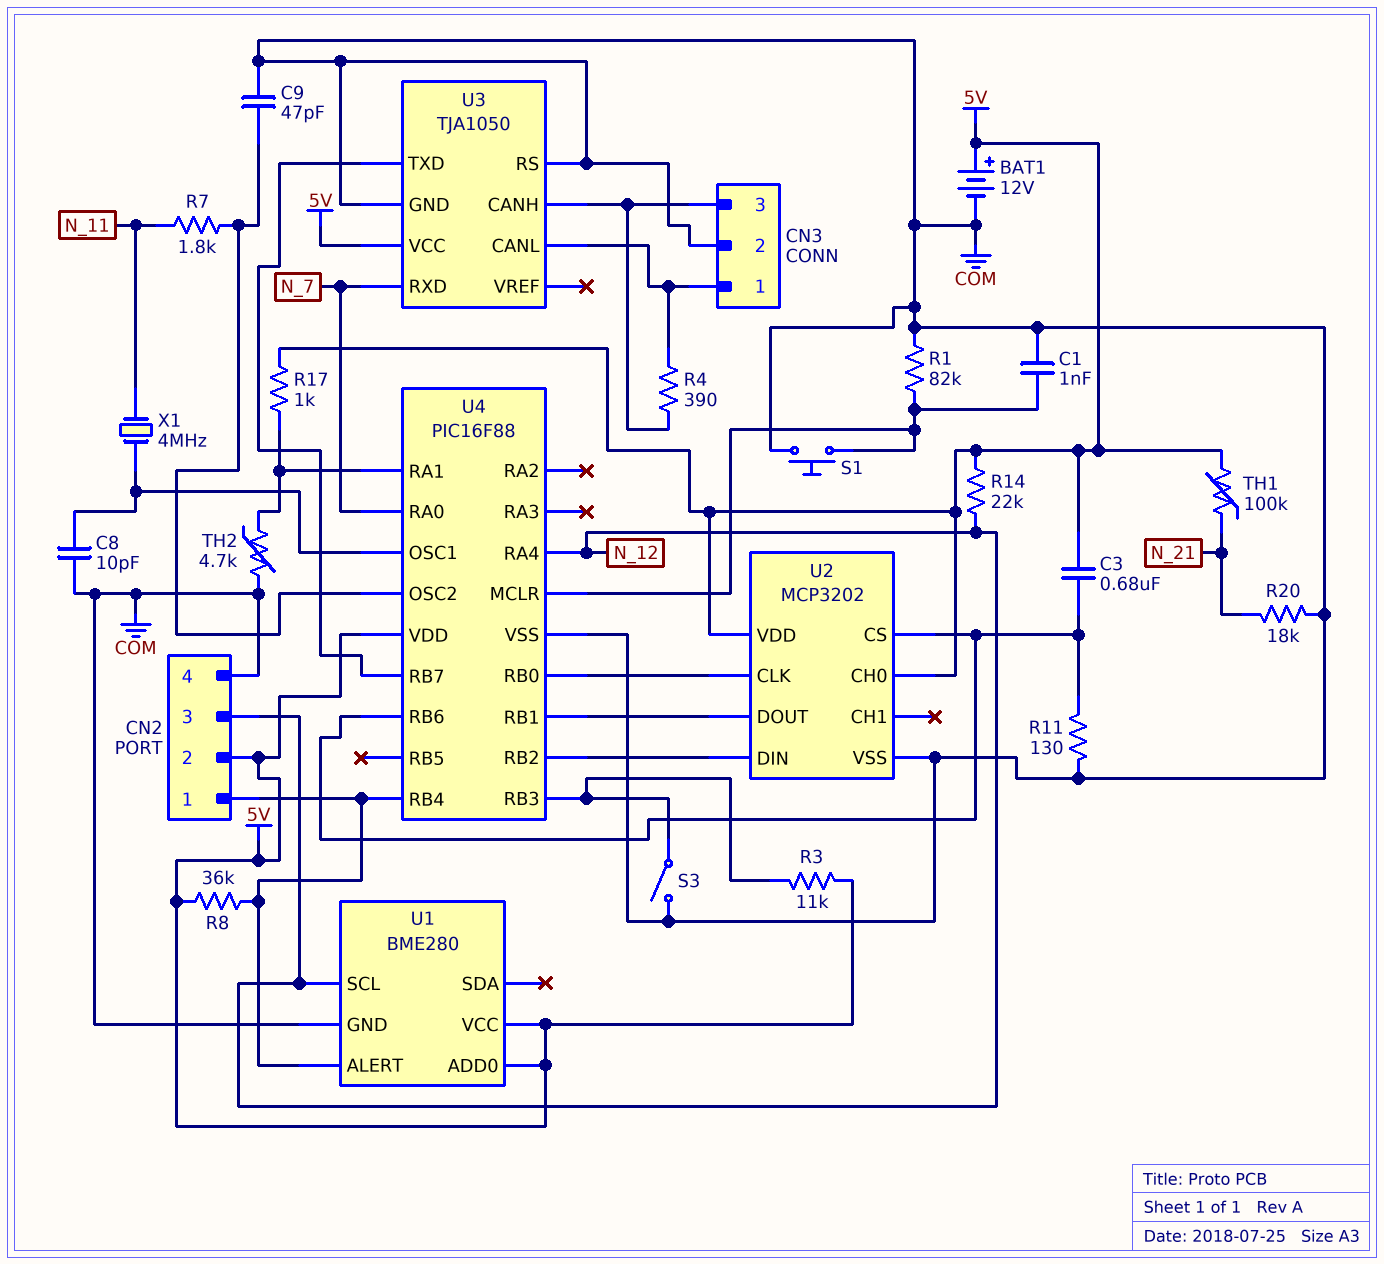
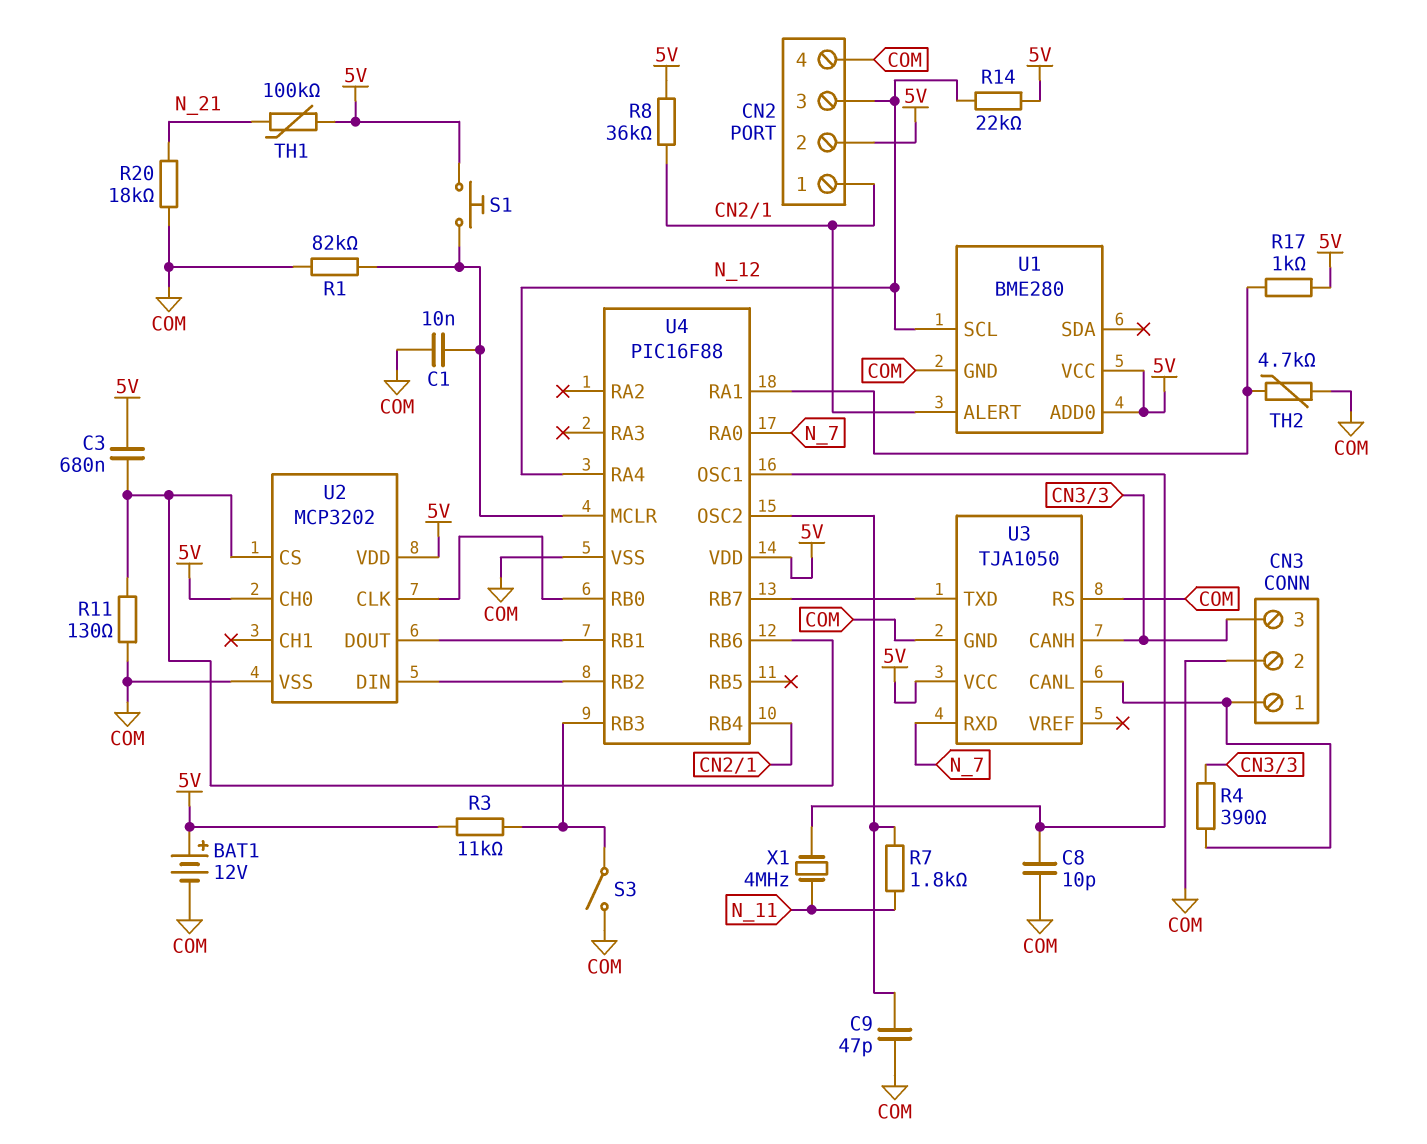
C1: 1nF (COM, U4/MCLR) -> 10nF (COM, U4/MCLR)
S1: button (COM, U4/MCLR) -> button (5V, U4/MCLR)

